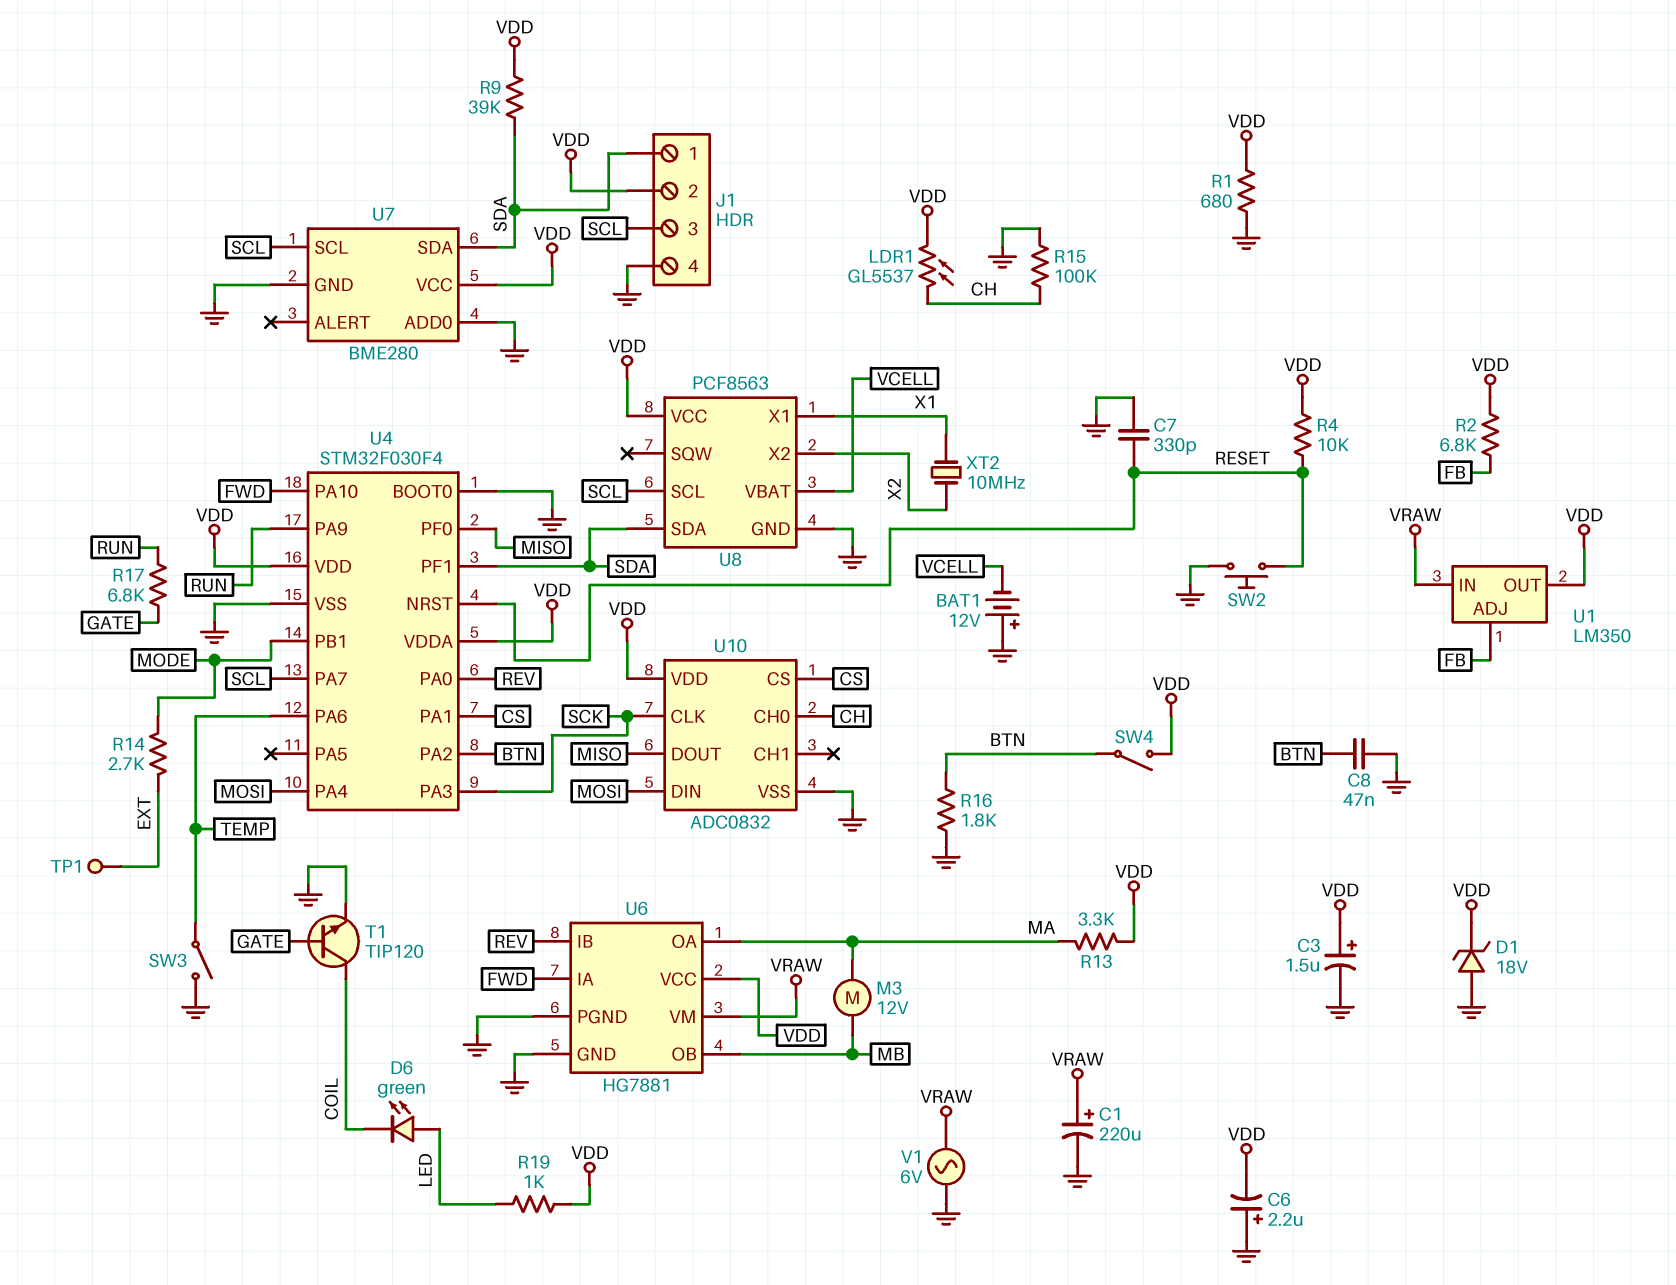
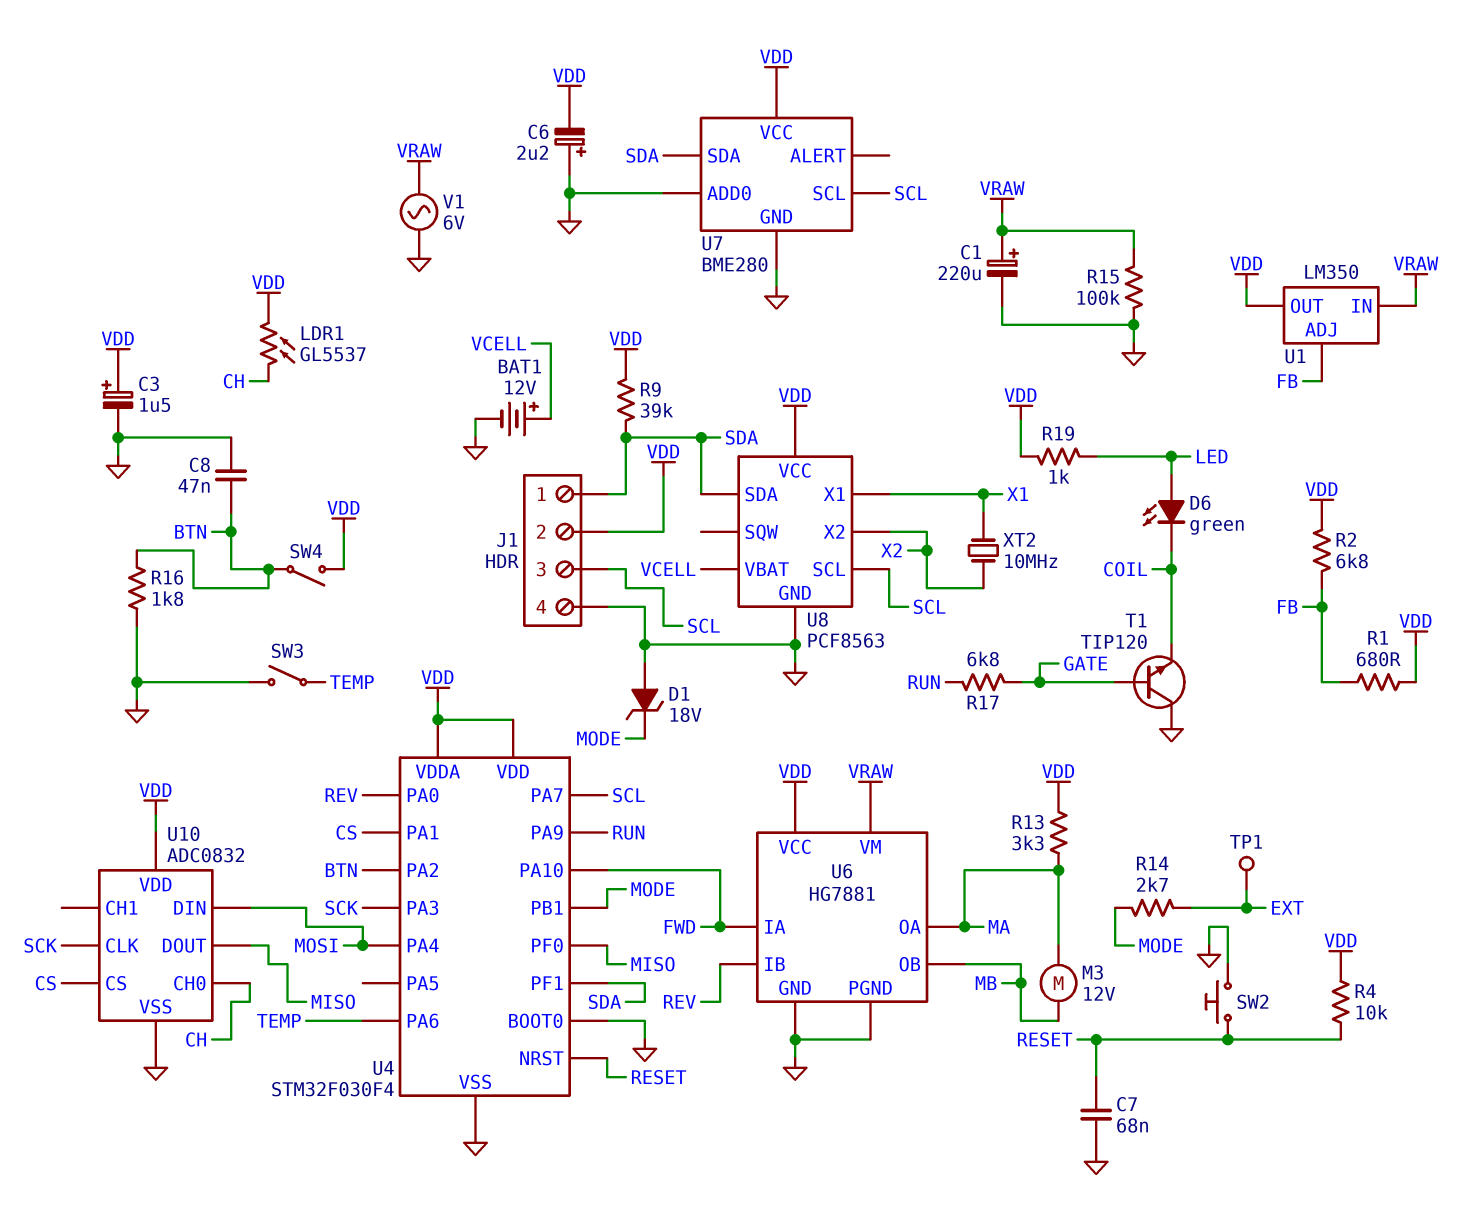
BAT1: 12V (plus GND, minus VCELL) -> 12V (plus VCELL, minus GND)
C7: 330pF (GND, RESET) -> 68nF (GND, RESET)
D1: zener 18V (A GND, K VDD) -> zener 18V (A GND, K MODE)
R1: 680 (GND, VDD) -> 680 (FB, VDD)
R15: 100k (CH, GND) -> 100k (GND, VRAW)
T1: NPN TIP120 (B GATE, C COIL, E GND) -> NPN TIP120 (B GATE, C GND, E COIL)

